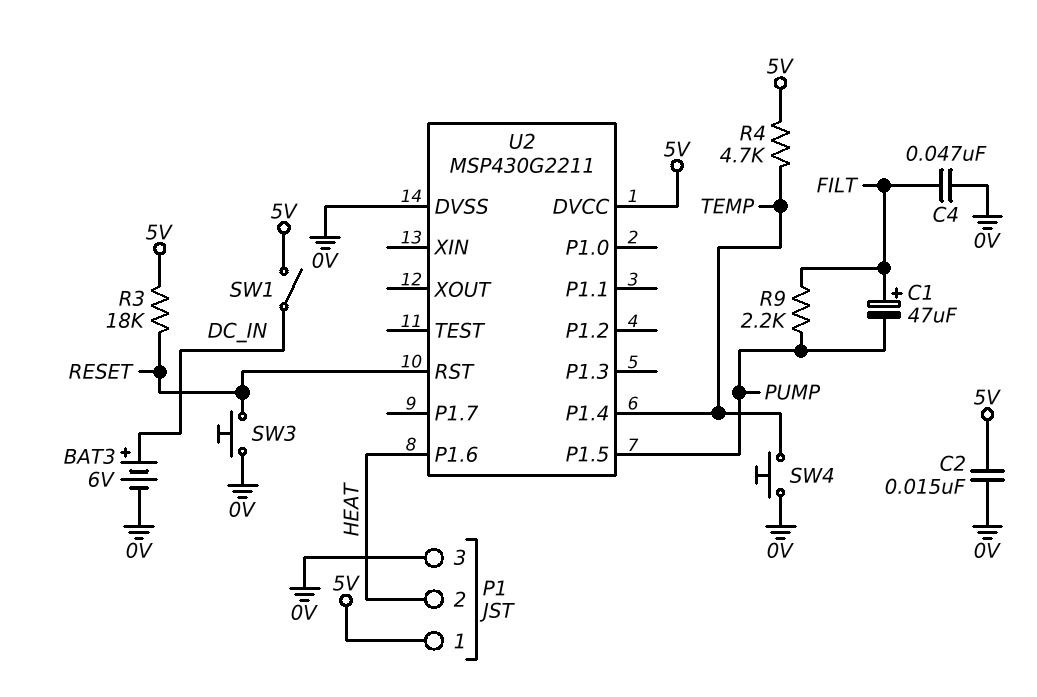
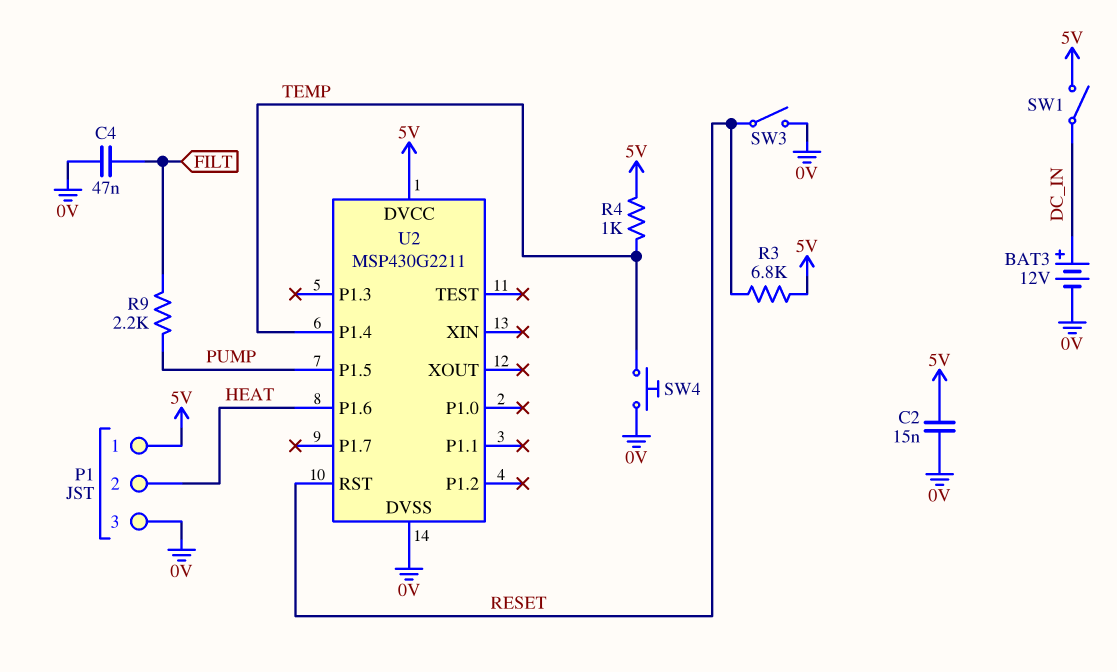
BAT3: 6V (plus DC_IN, minus 0V) -> 12V (plus DC_IN, minus 0V)
C1: 47uF (plus FILT, minus PUMP) -> none
R3: 18k (5V, RESET) -> 6.8k (5V, RESET)
R4: 4.7k (5V, TEMP) -> 1k (5V, TEMP)
SW3: button (0V, RESET) -> switch (0V, RESET)

